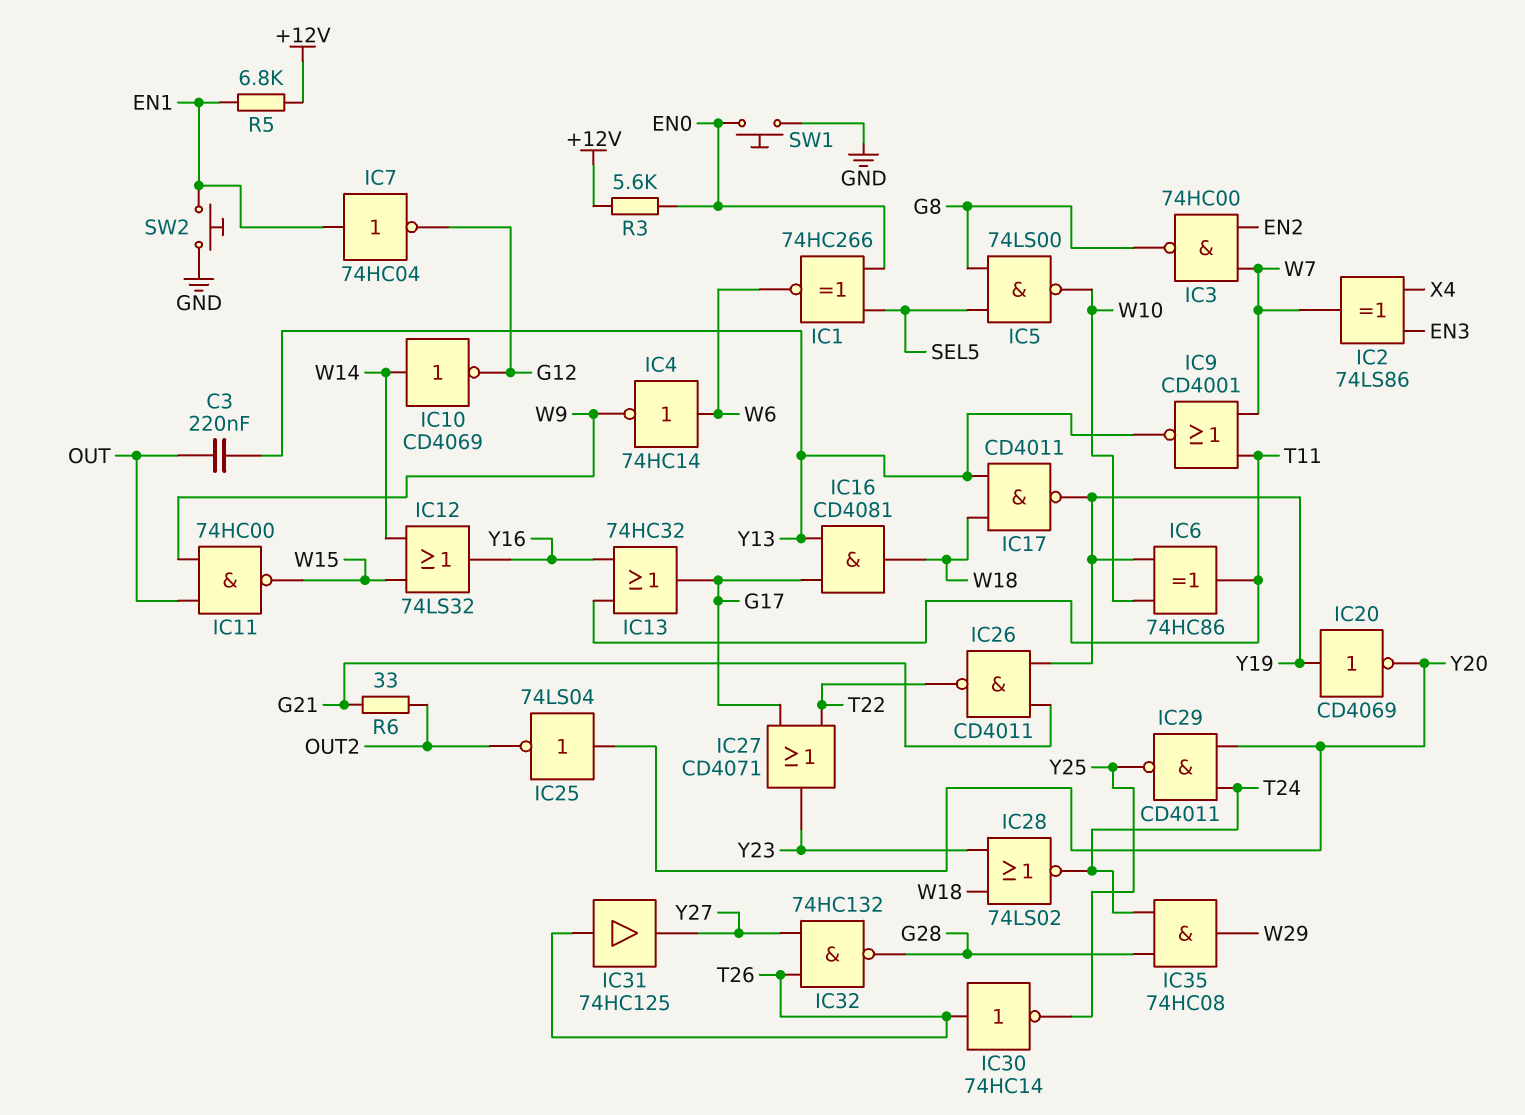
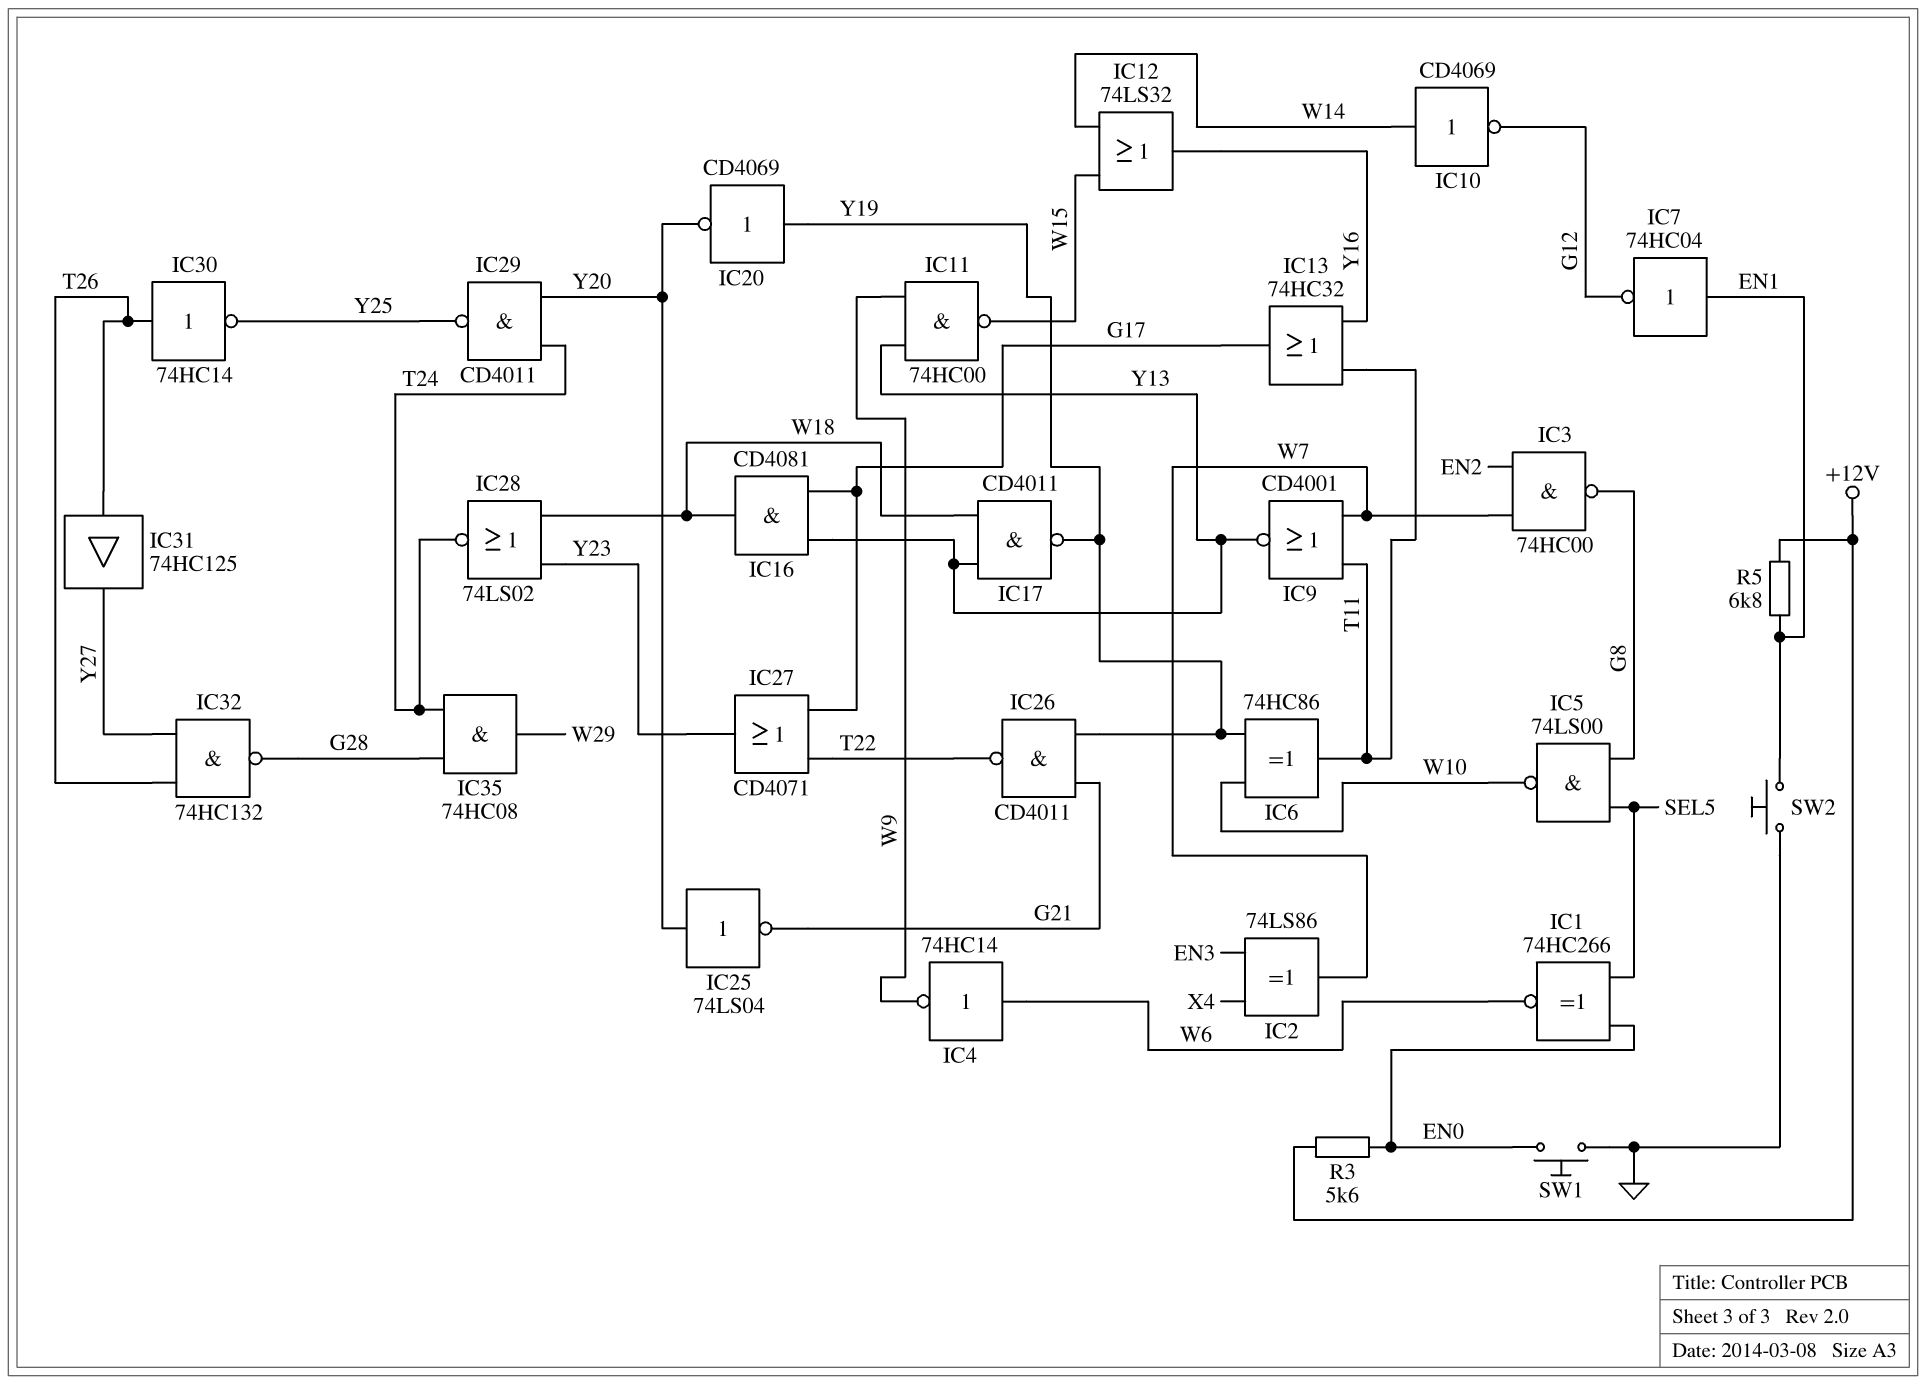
C3: 220nF (OUT, Y13) -> none
IC11: NAND 74HC00 (in OUT, in W9, out W15) -> NAND 74HC00 (in W9, in Y13, out W15)
IC25: NOT 74LS04 (in Y20, out OUT2) -> NOT 74LS04 (in Y20, out G21)
R6: 33 (G21, OUT2) -> none

